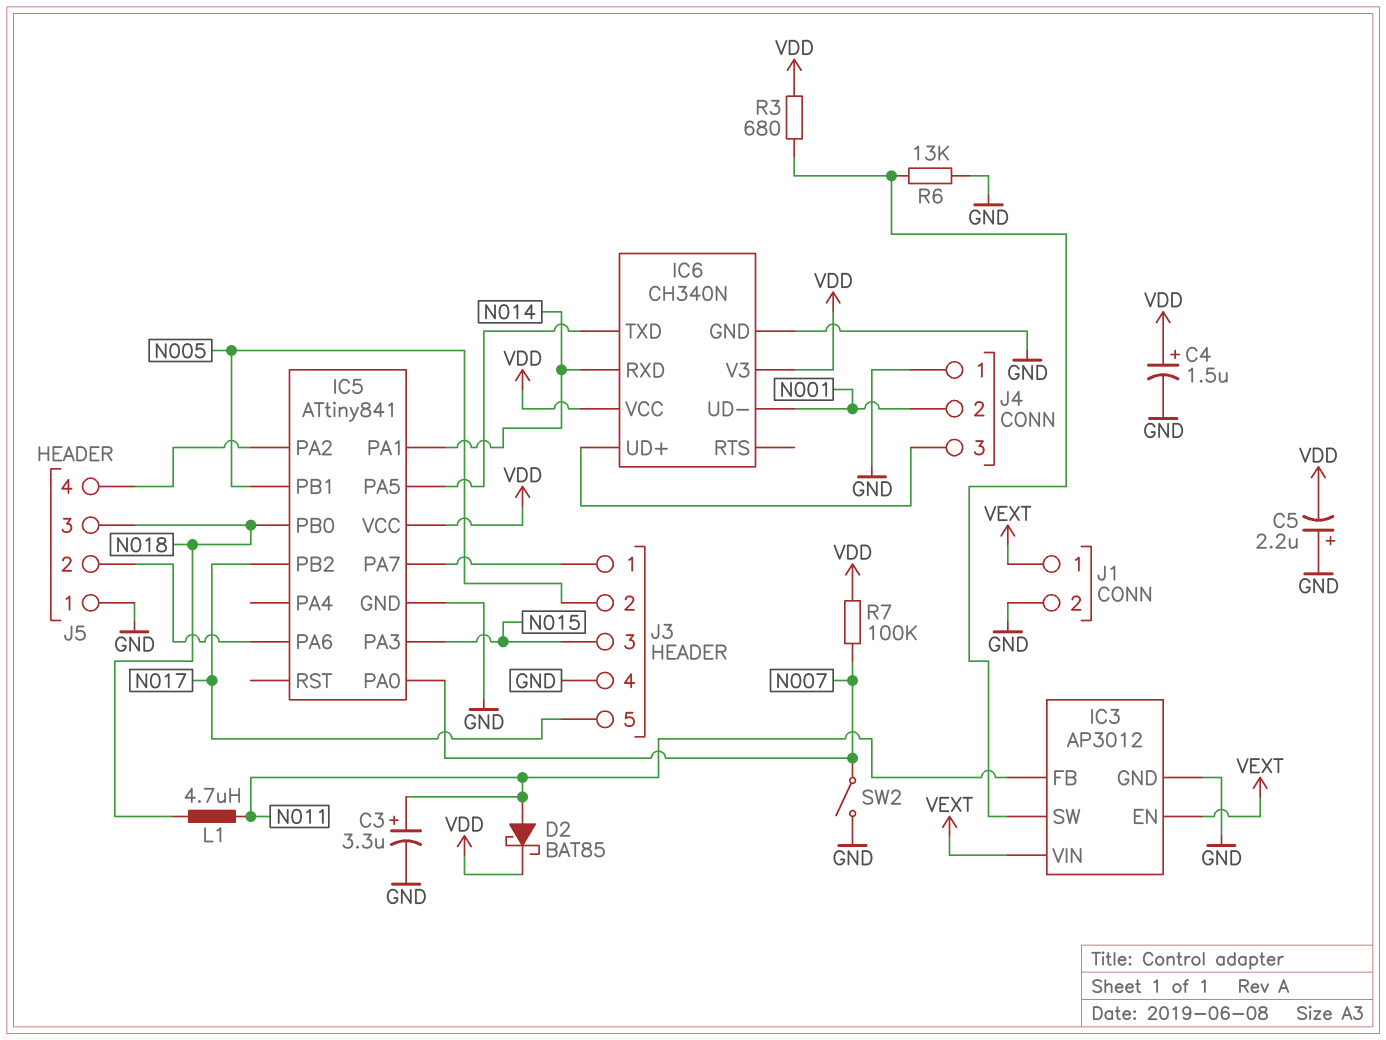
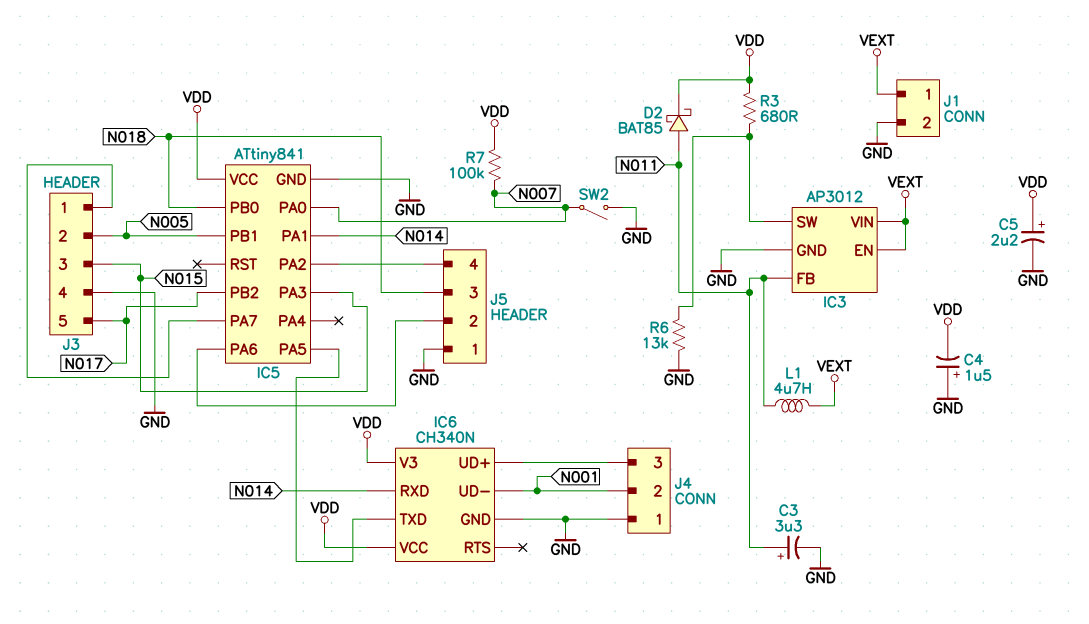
C4: 1.5uF (plus VDD, minus GND) -> 1.5uF (plus GND, minus VDD)
C5: 2.2uF (plus GND, minus VDD) -> 2.2uF (plus VDD, minus GND)
L1: 4.7uH (N011, N018) -> 4.7uH (N011, VEXT)

